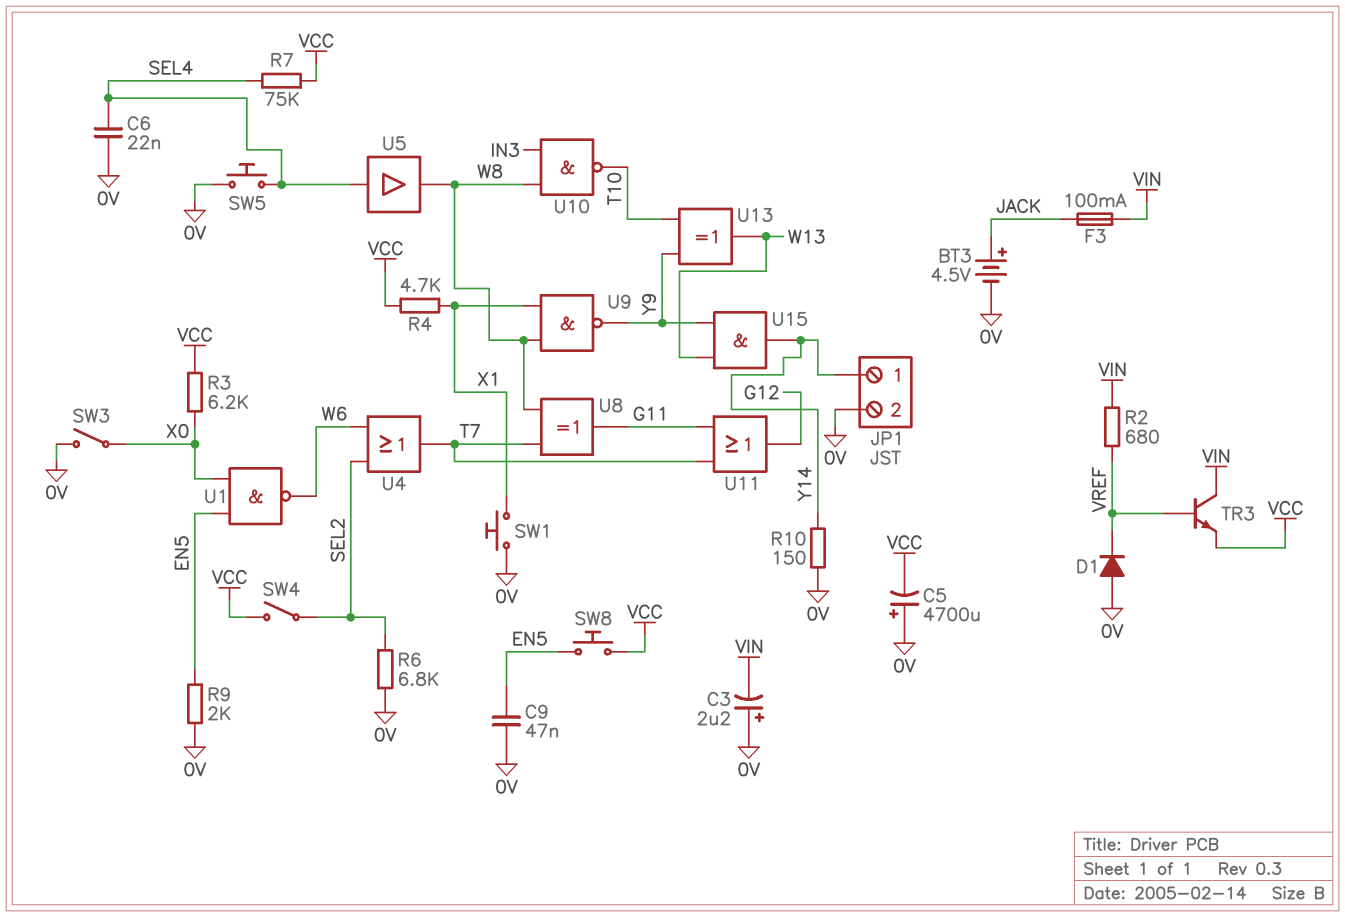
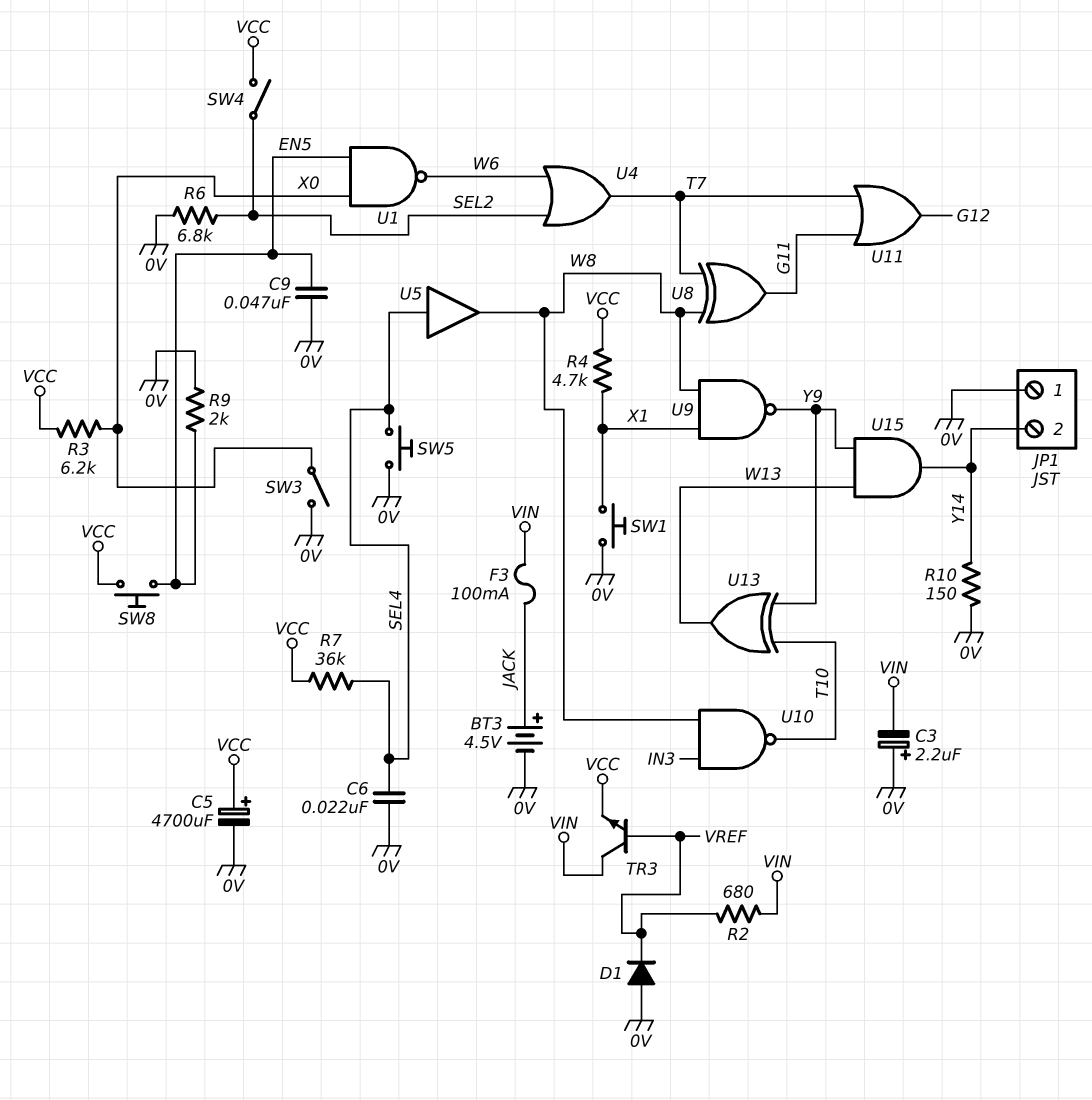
C5: 4700uF (plus 0V, minus VCC) -> 4700uF (plus VCC, minus 0V)
JP1 pin 1: Y14 -> 0V
JP1 pin 2: 0V -> Y14
R7: 75k (SEL4, VCC) -> 36k (SEL4, VCC)

